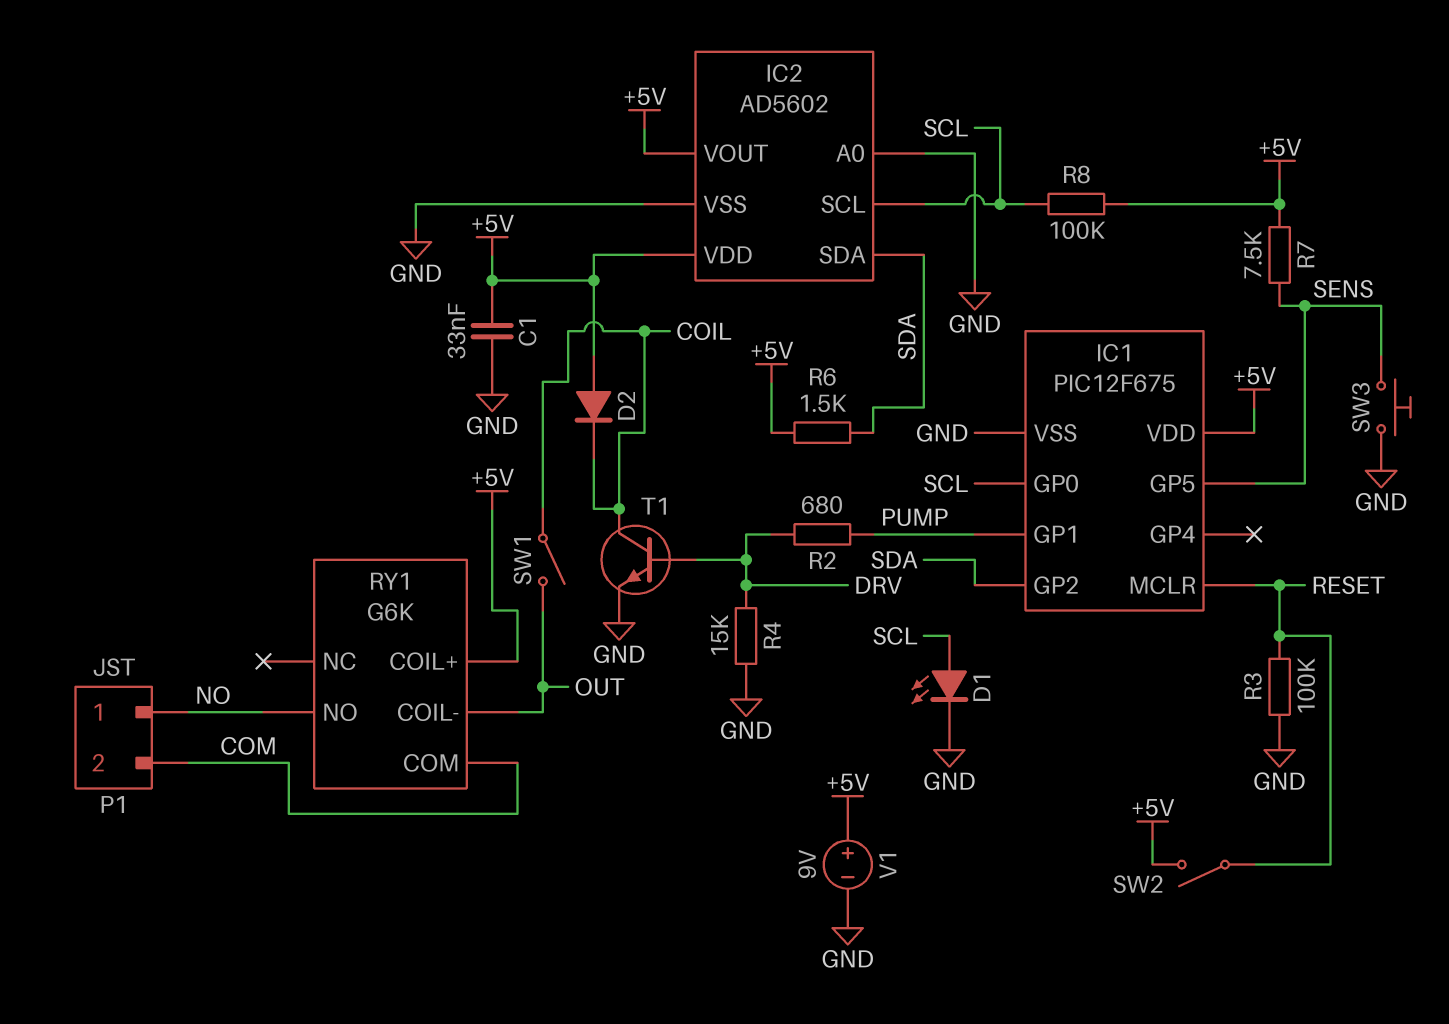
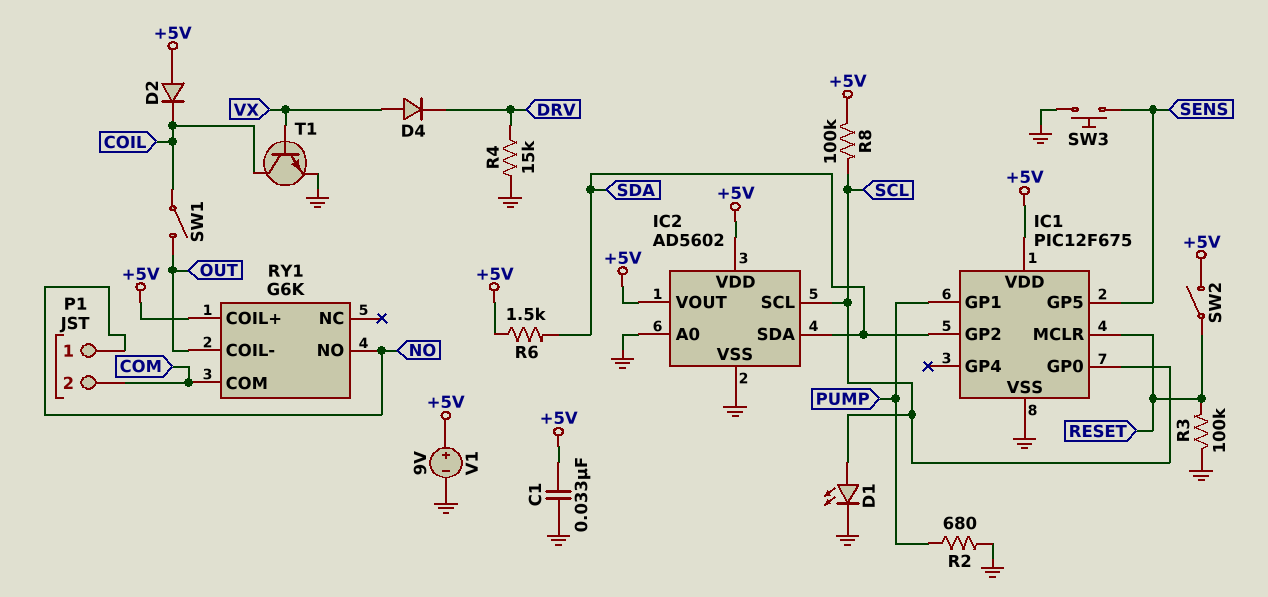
D4: none -> diode (A VX, K DRV)
R2: 680 (DRV, PUMP) -> 680 (GND, PUMP)
R7: 7.5k (+5V, SENS) -> none
T1: NPN (B DRV, C COIL, E GND) -> NPN (B VX, C COIL, E GND)

